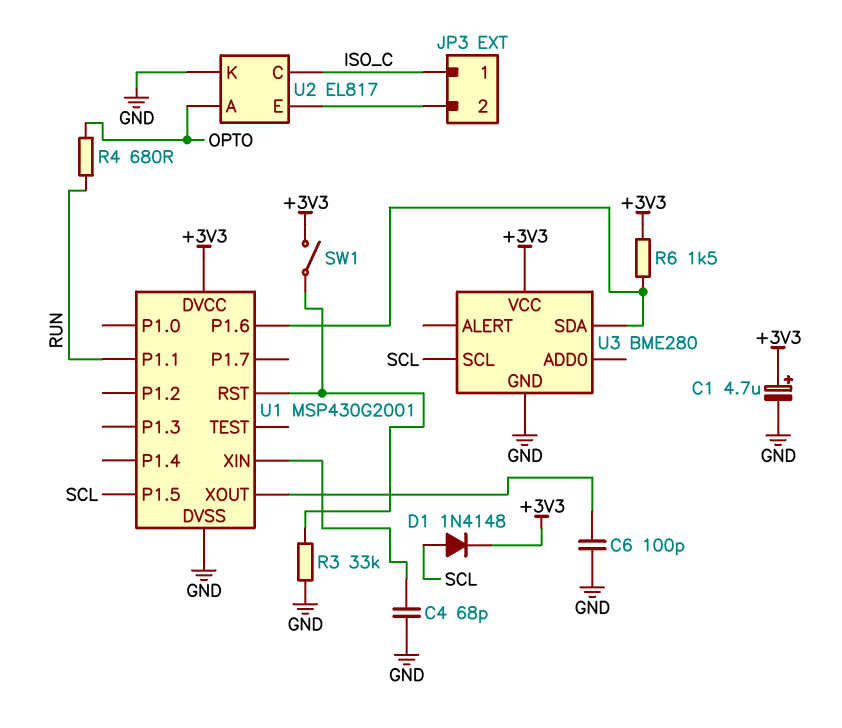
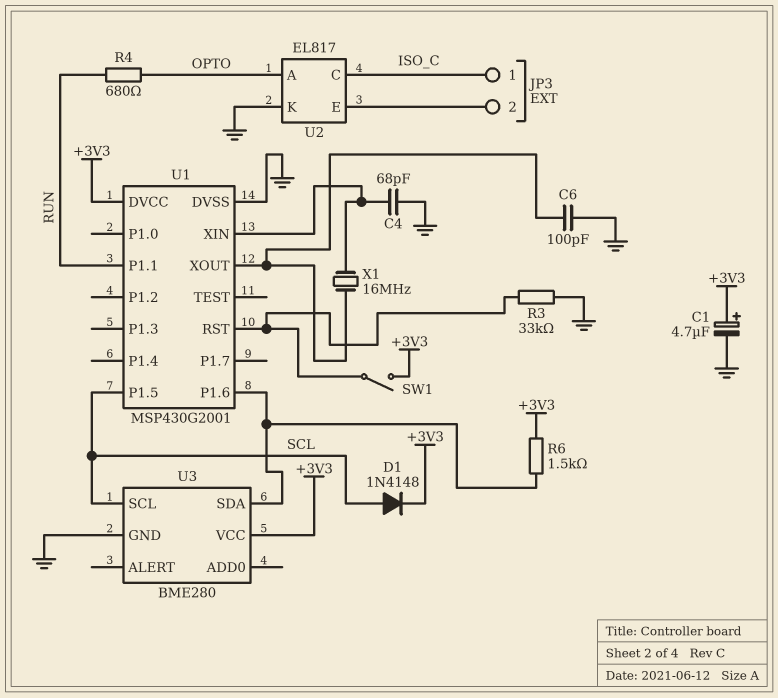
X1: none -> 16MHz (U1/XIN, U1/XOUT)

